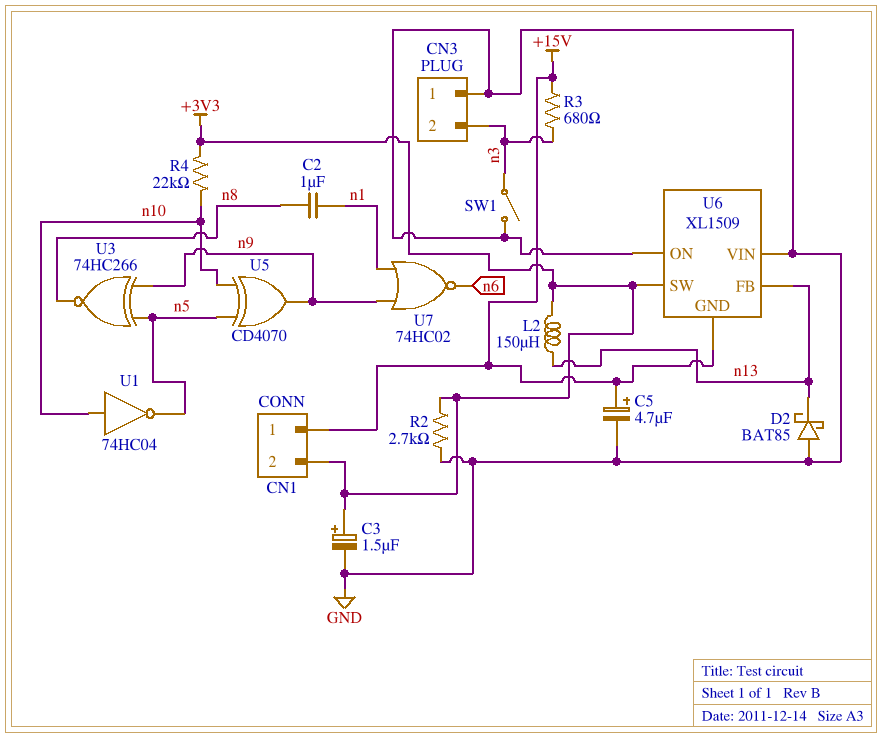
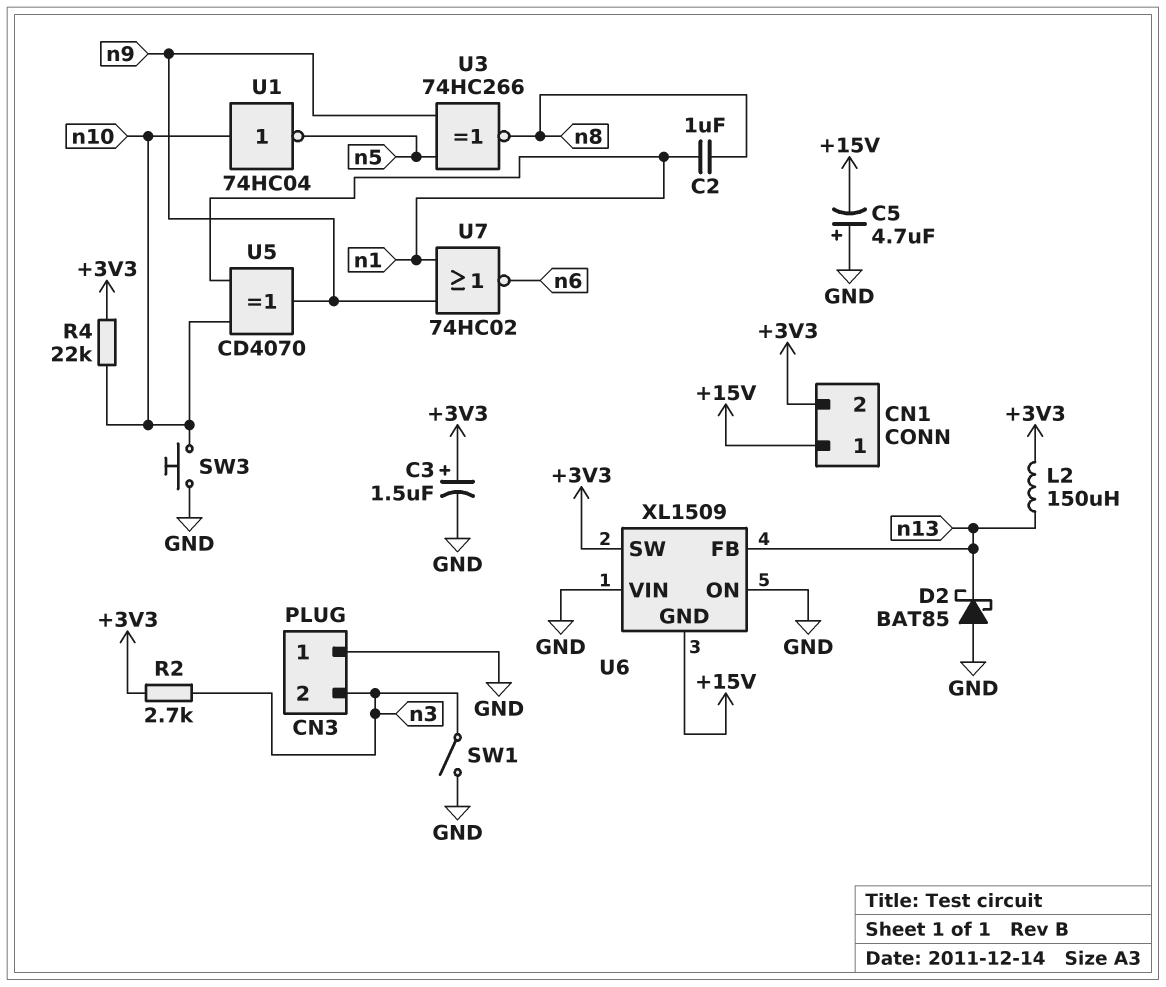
C5: 4.7uF (plus +15V, minus GND) -> 4.7uF (plus GND, minus +15V)
R2: 2.7k (+3V3, GND) -> 2.7k (+3V3, n3)
R3: 680 (+15V, n3) -> none
SW3: none -> button (GND, n10)
U5: XOR CD4070 (in n5, in n10, out n9) -> XOR CD4070 (in n1, in n10, out n9)

